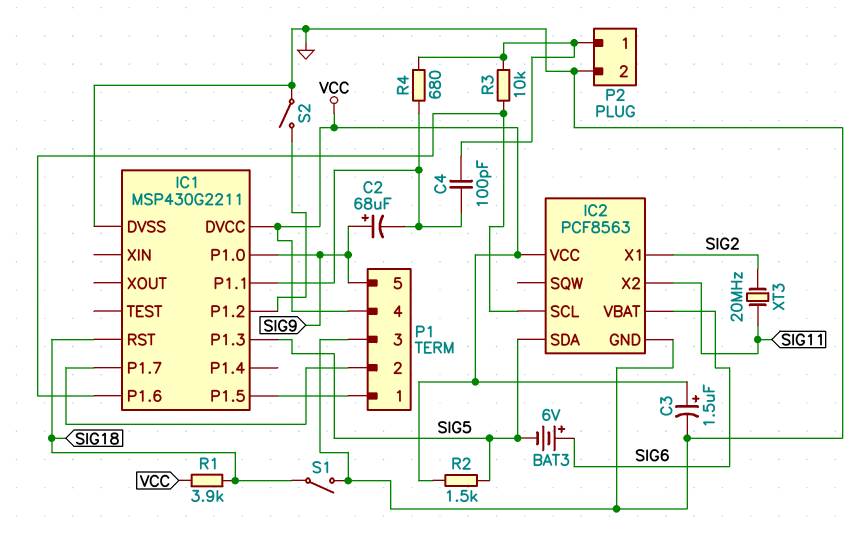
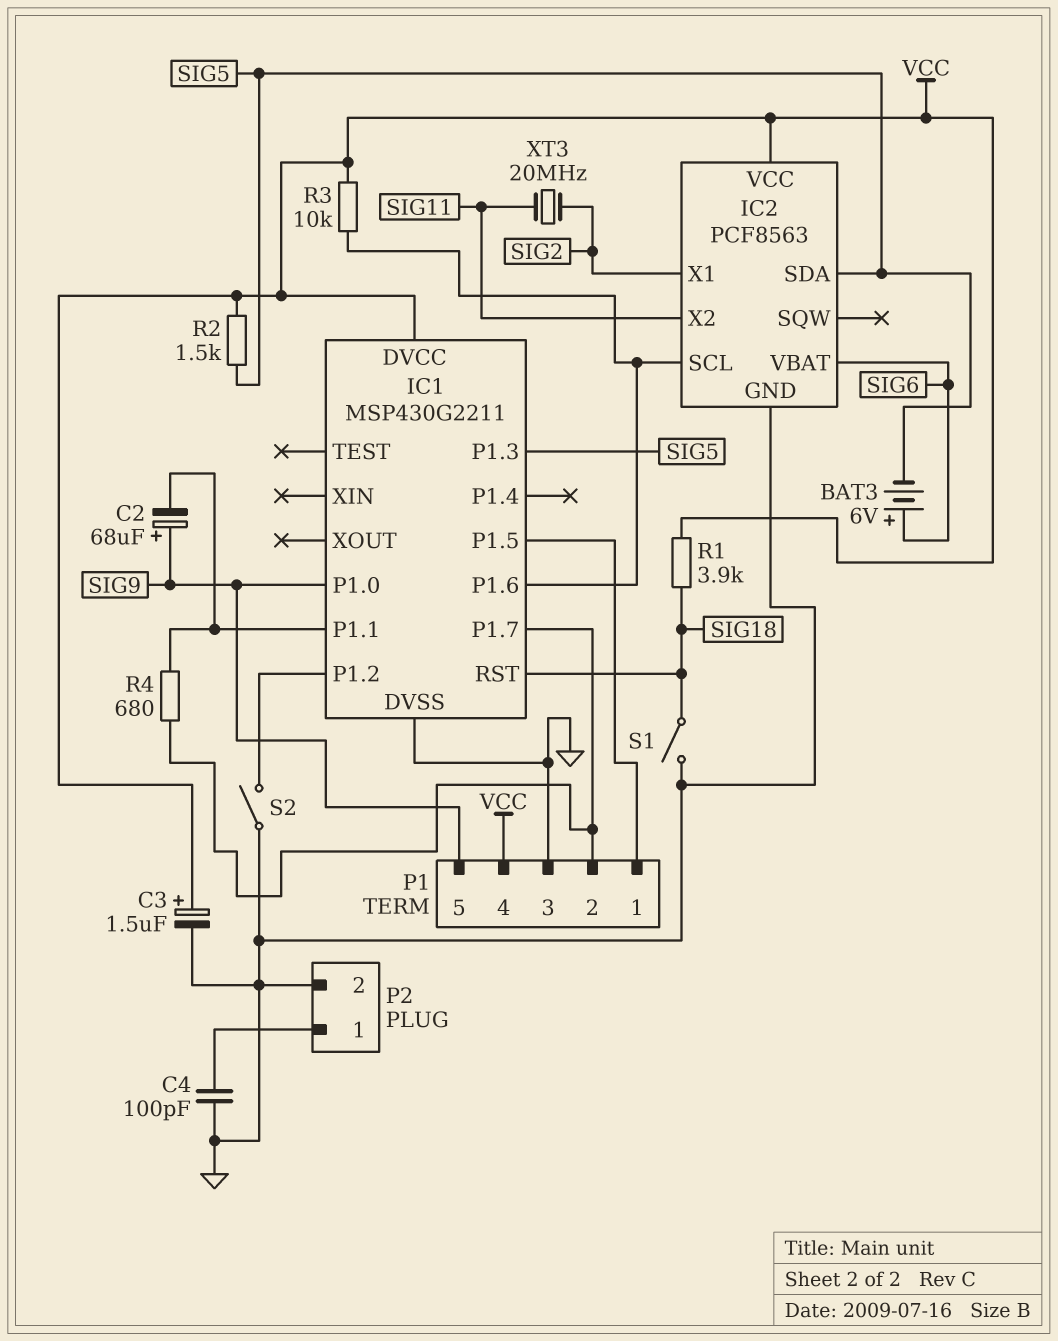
C4: 100pF (IC1/P1.1, P2/1) -> 100pF (GND, P2/1)
R3: 10k (IC1/P1.6, P2/1) -> 10k (IC1/P1.6, VCC)
R4: 680 (IC1/P1.1, P2/1) -> 680 (IC1/P1.1, IC1/P1.7)

